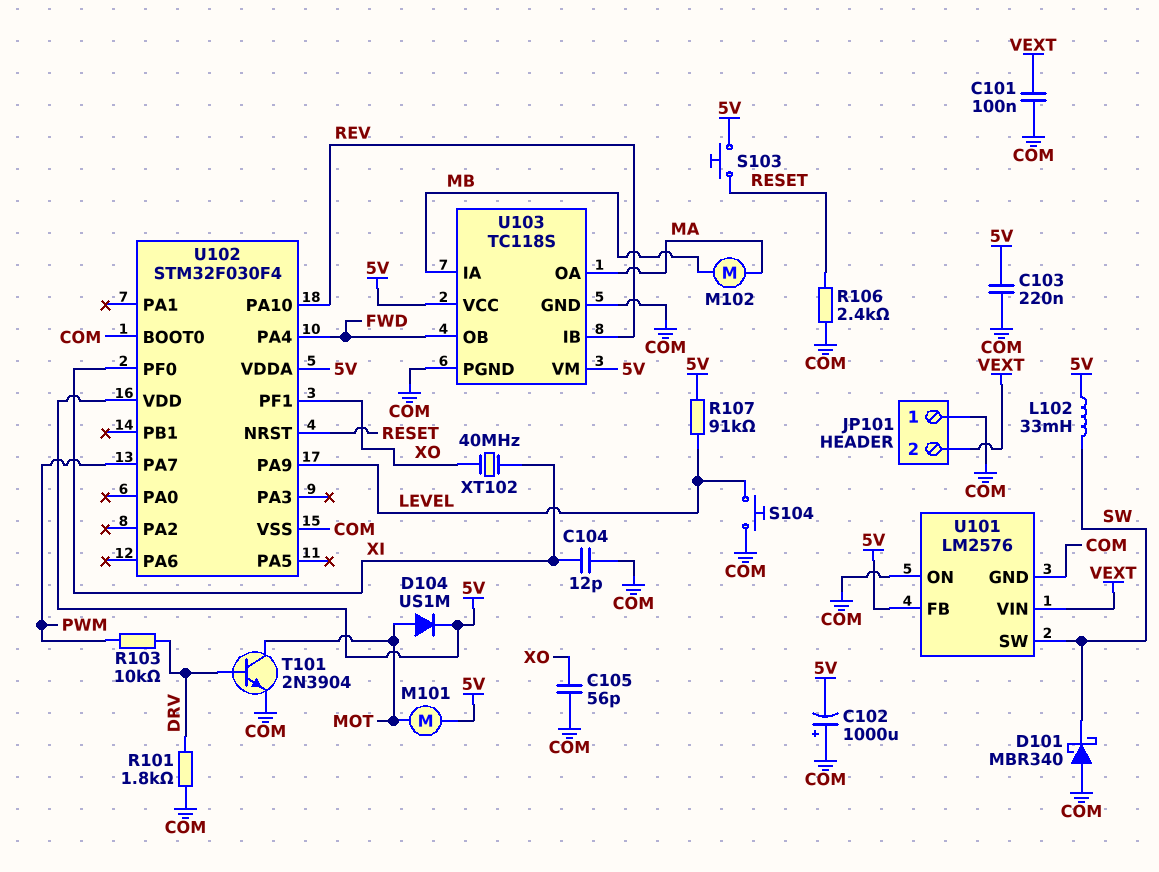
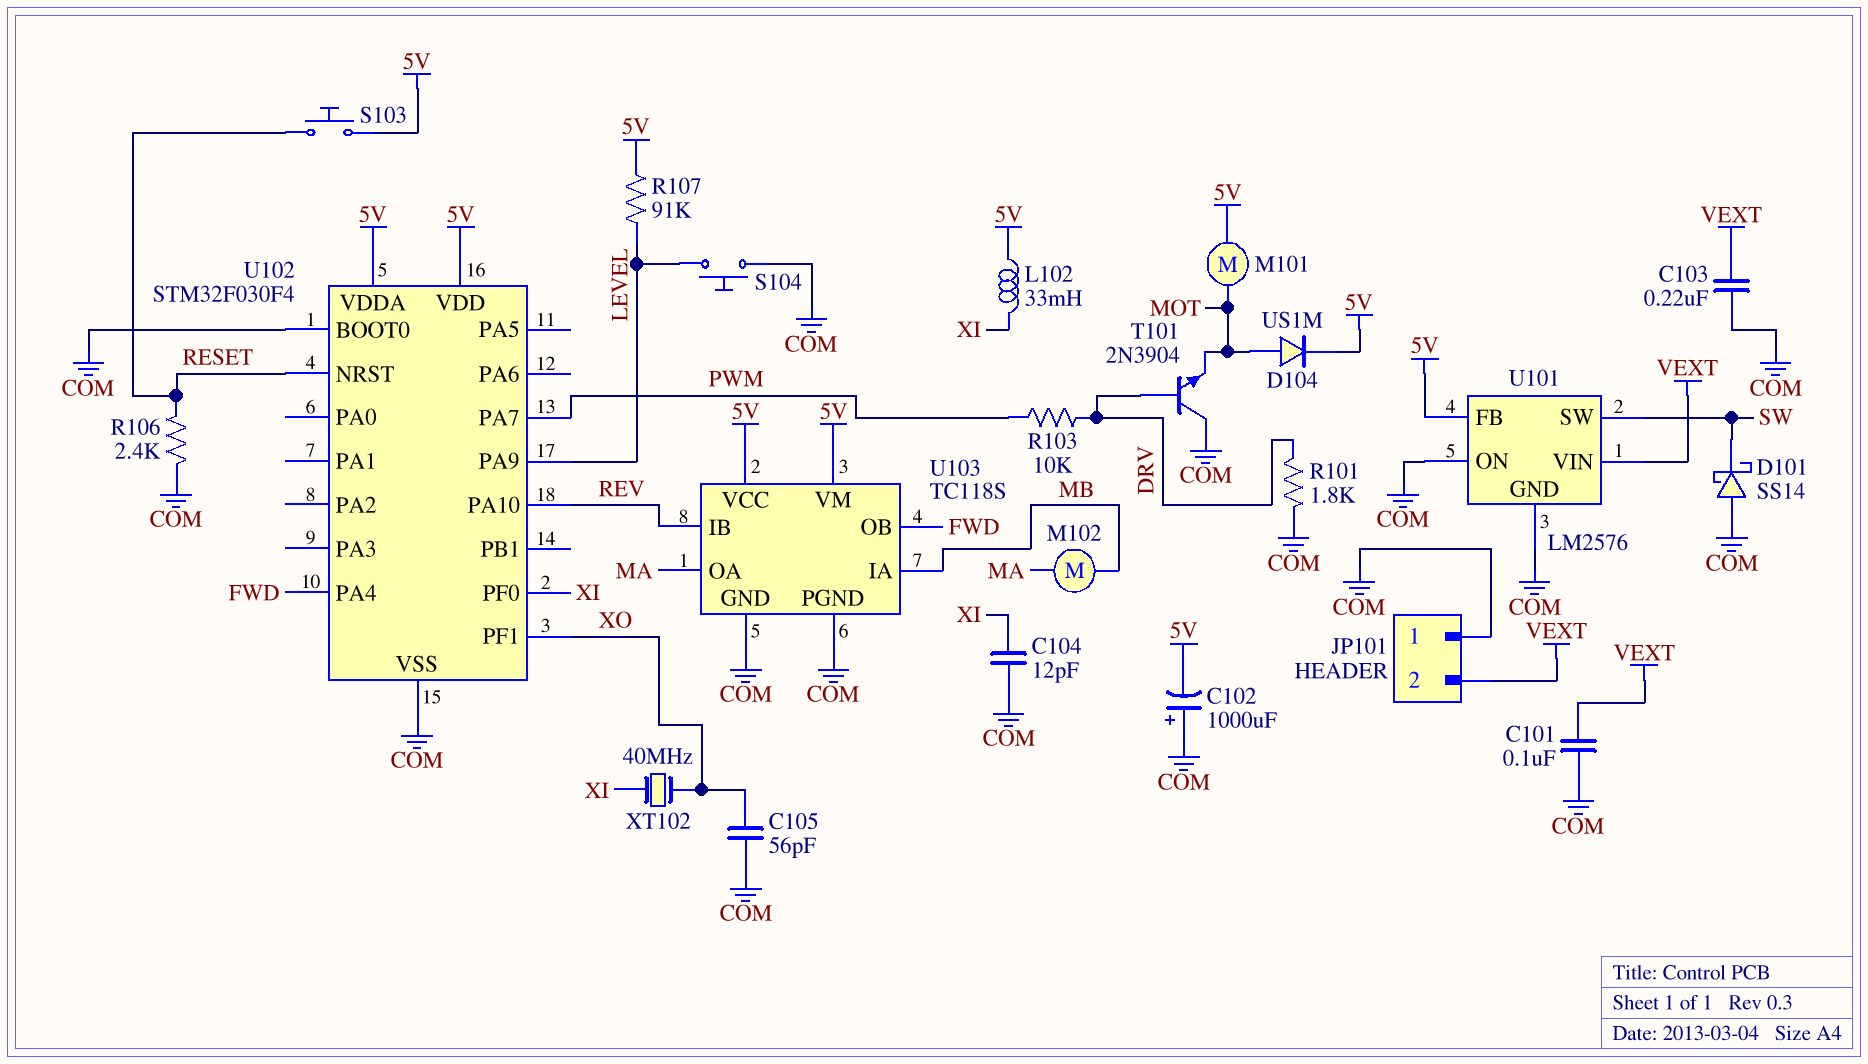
C103: 220nF (5V, COM) -> 220nF (COM, VEXT)
D101: schottky MBR340 (A COM, K SW) -> schottky SS14 (A COM, K SW)
L102: 33mH (5V, SW) -> 33mH (5V, XI)
T101: NPN 2N3904 (B DRV, C MOT, E COM) -> NPN 2N3904 (B DRV, C COM, E MOT)

